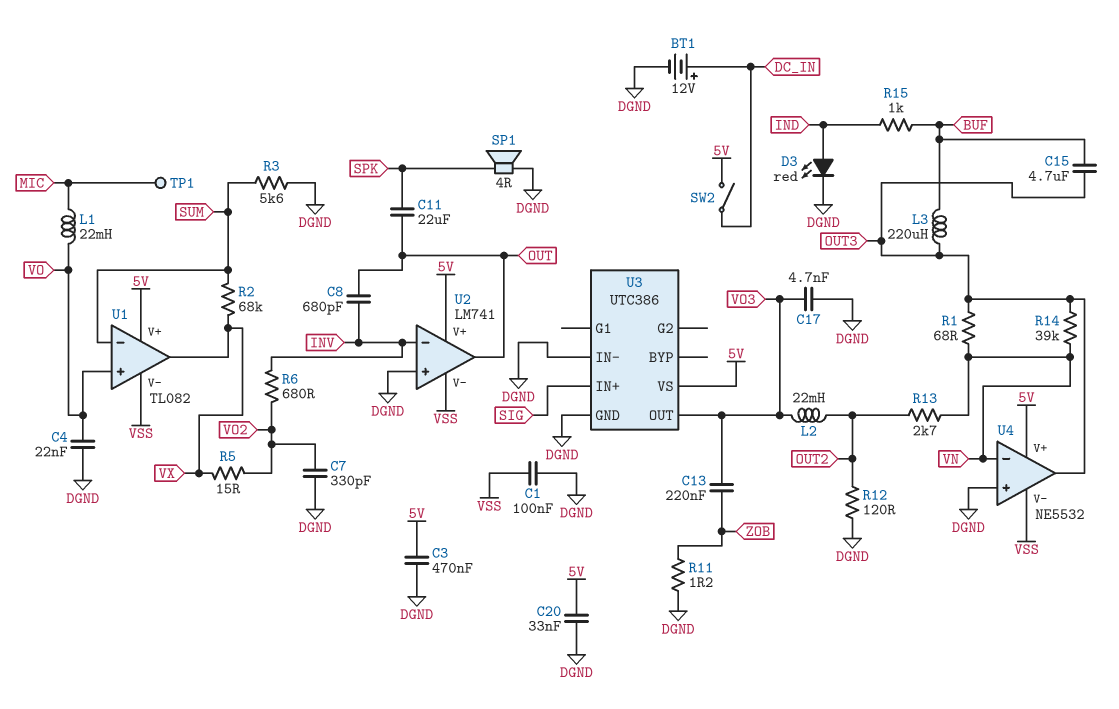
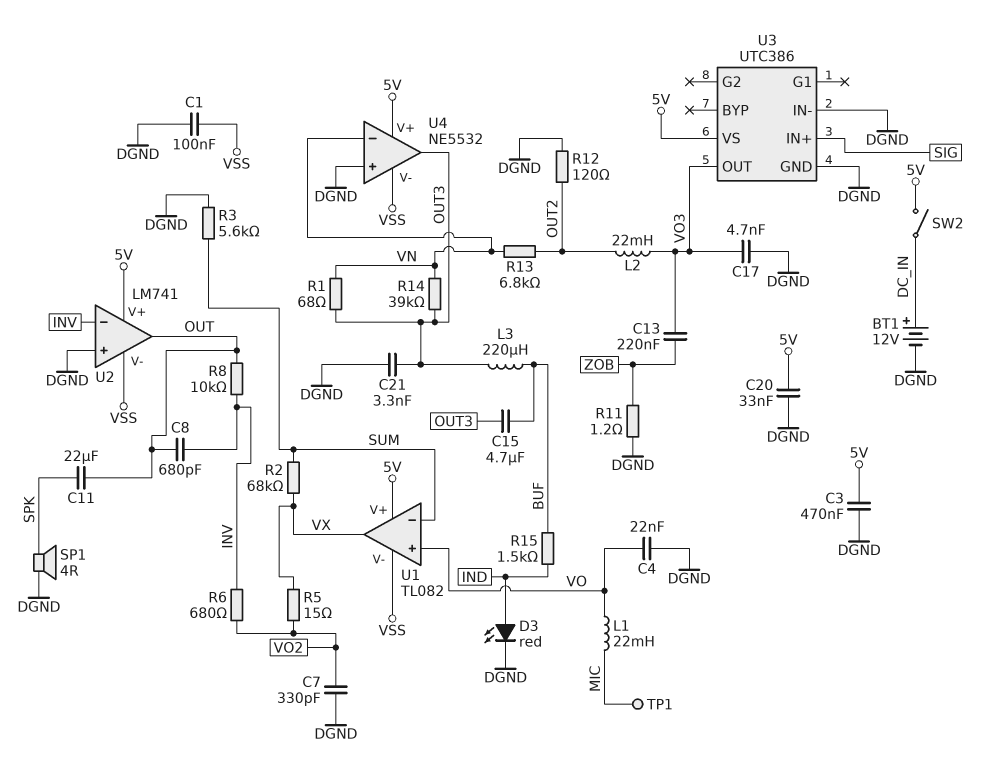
C21: none -> 3.3nF (DGND, OUT3)
R8: none -> 10k (INV, OUT)
R13: 2.7k (OUT2, VN) -> 6.8k (OUT2, VN)
R15: 1k (BUF, IND) -> 1.5k (BUF, IND)

